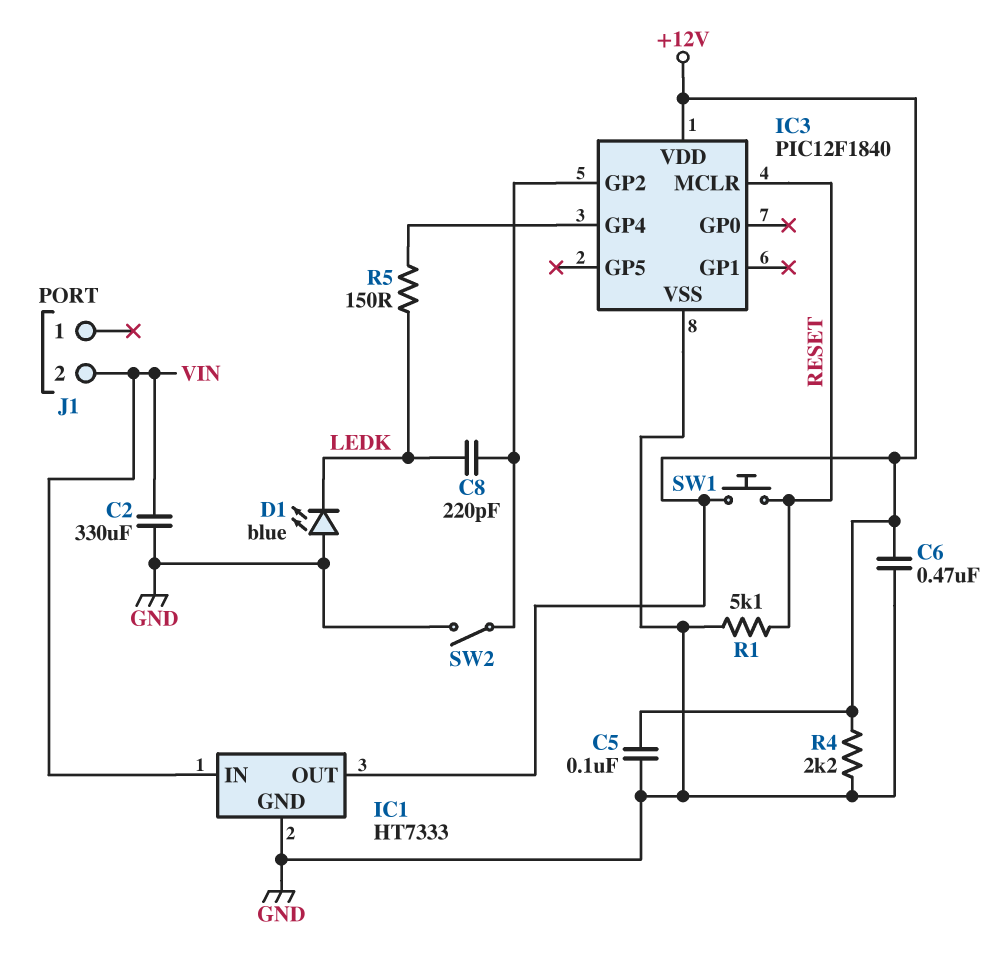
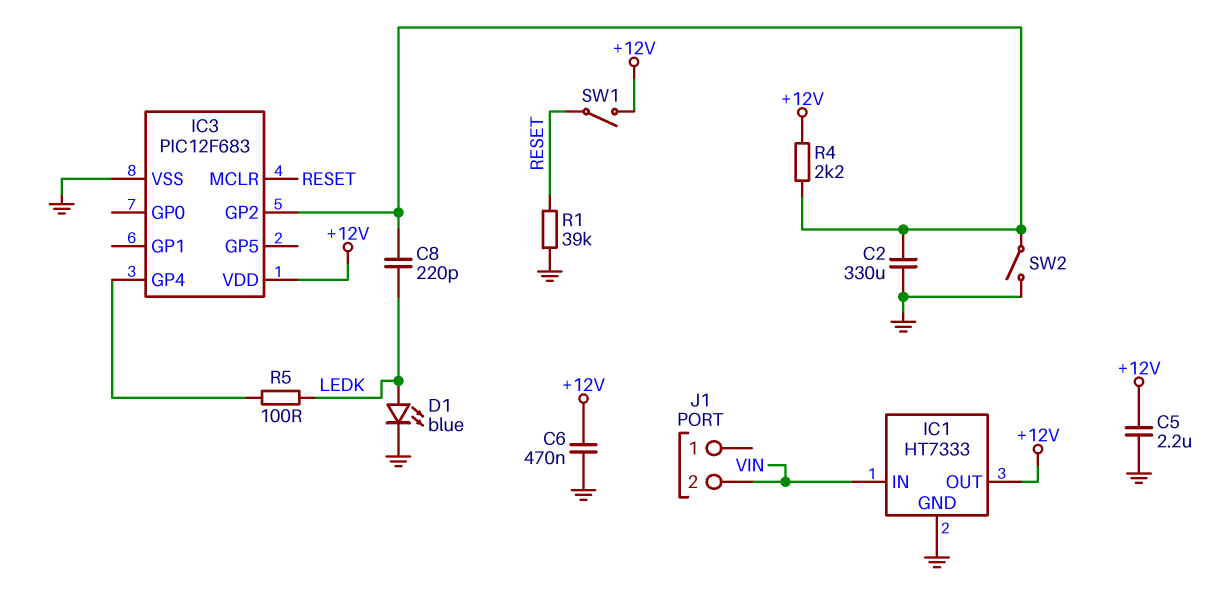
C2: 330uF (GND, VIN) -> 330uF (GND, IC3/GP2)
C5: 100nF (+12V, GND) -> 2.2uF (+12V, GND)
D1: LED blue (A GND, K LEDK) -> LED blue (A LEDK, K GND)
IC3: PIC12F1840 -> PIC12F683
R1: 5.1k (GND, RESET) -> 39k (GND, RESET)
R4: 2.2k (+12V, GND) -> 2.2k (+12V, IC3/GP2)
R5: 150 (IC3/GP4, LEDK) -> 100 (IC3/GP4, LEDK)
SW1: button (+12V, RESET) -> switch (+12V, RESET)

